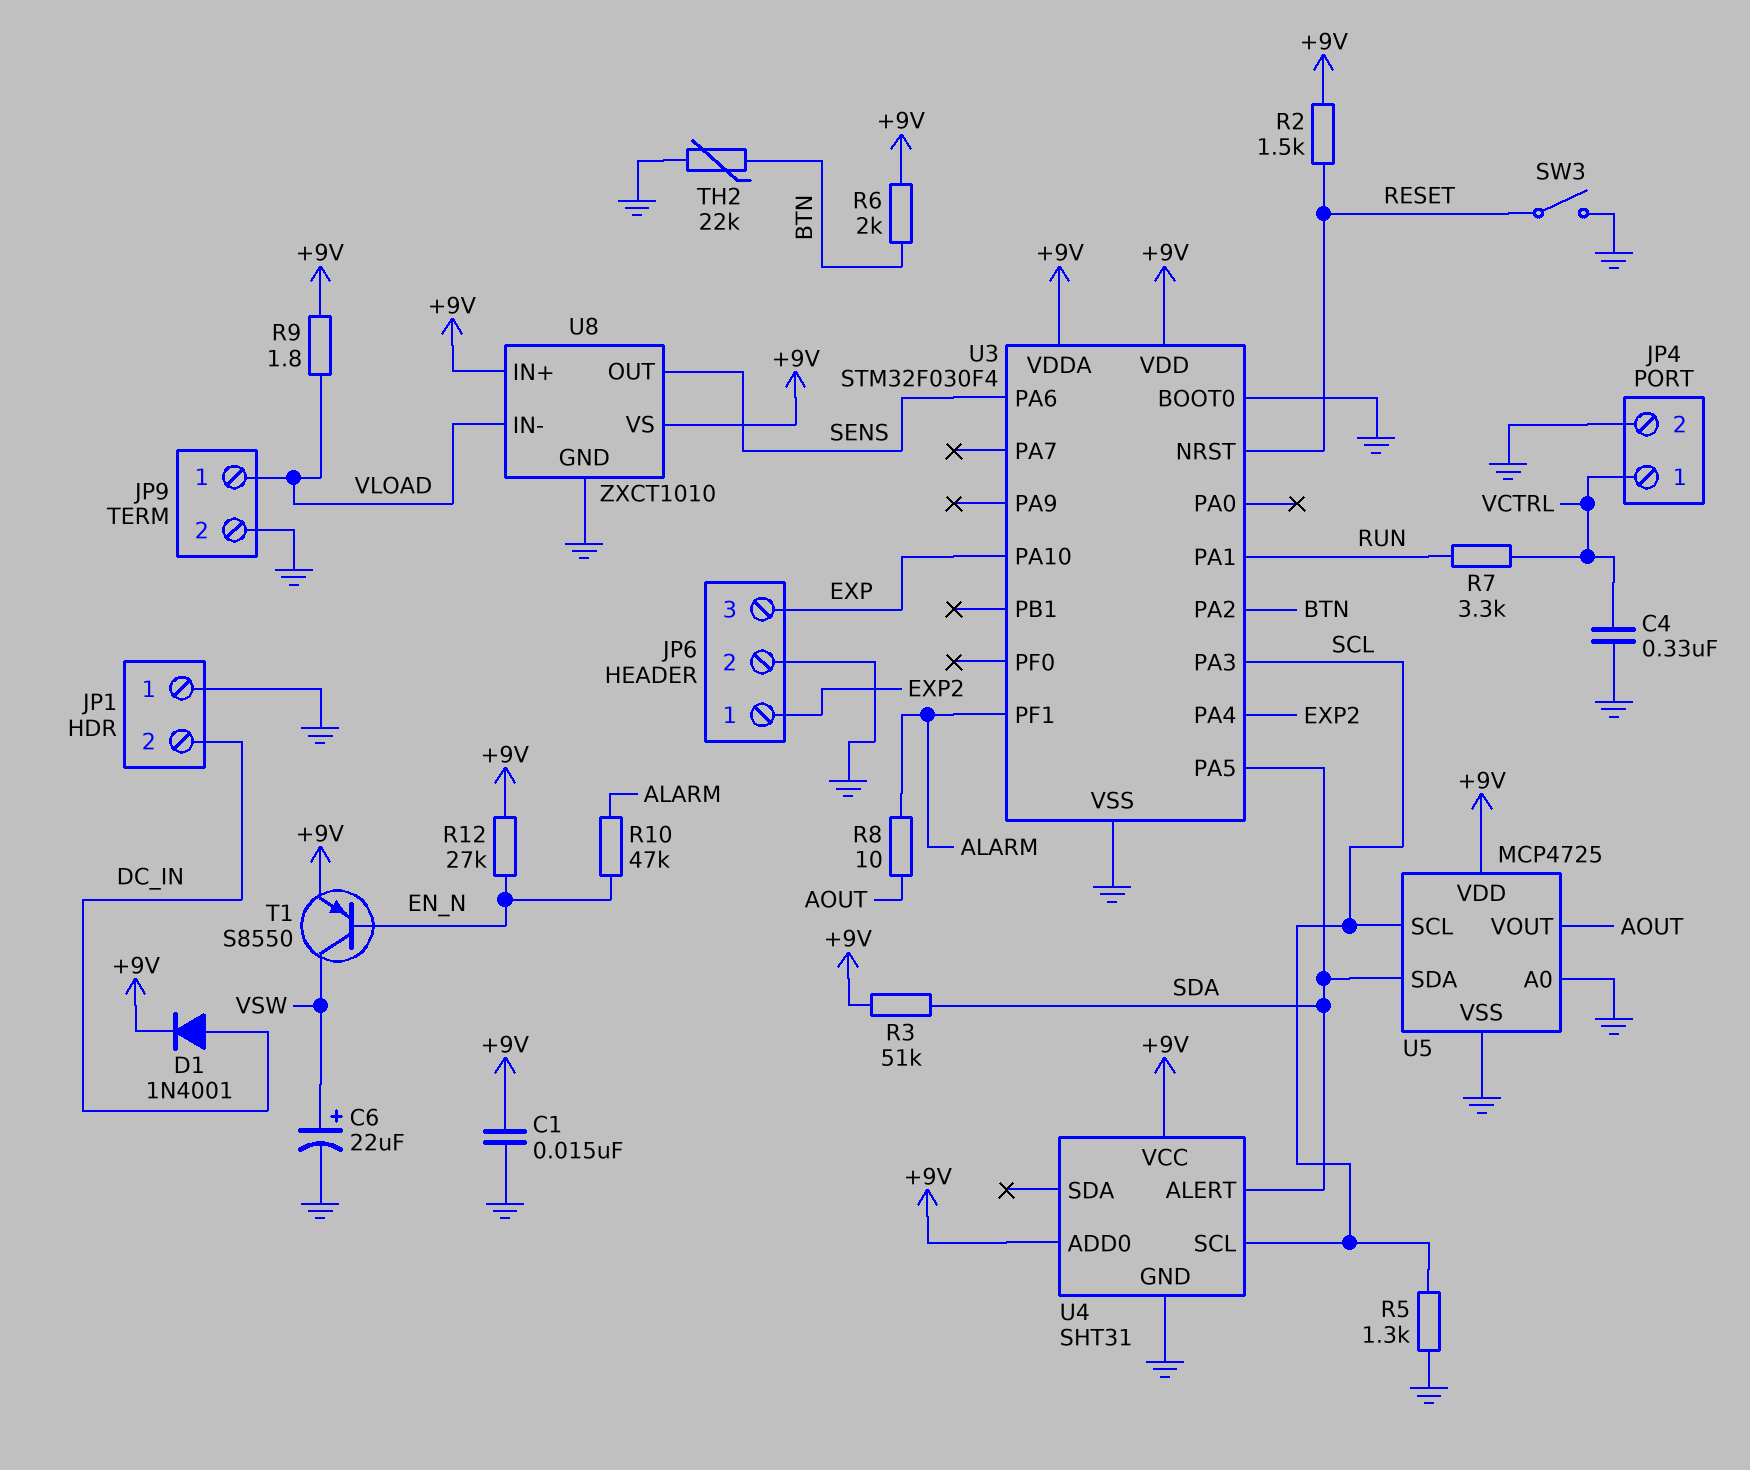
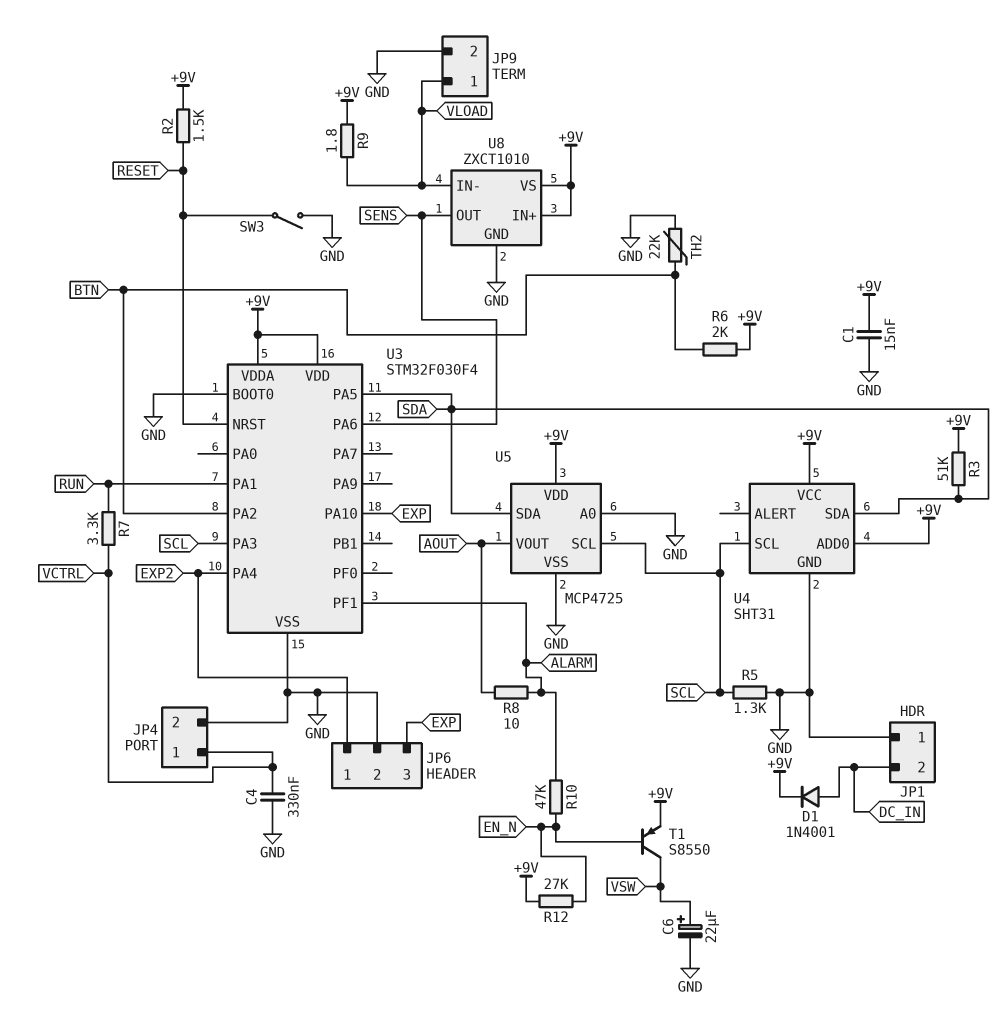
U4 pin ALERT: SDA -> none
U4 pin SDA: none -> SDA

